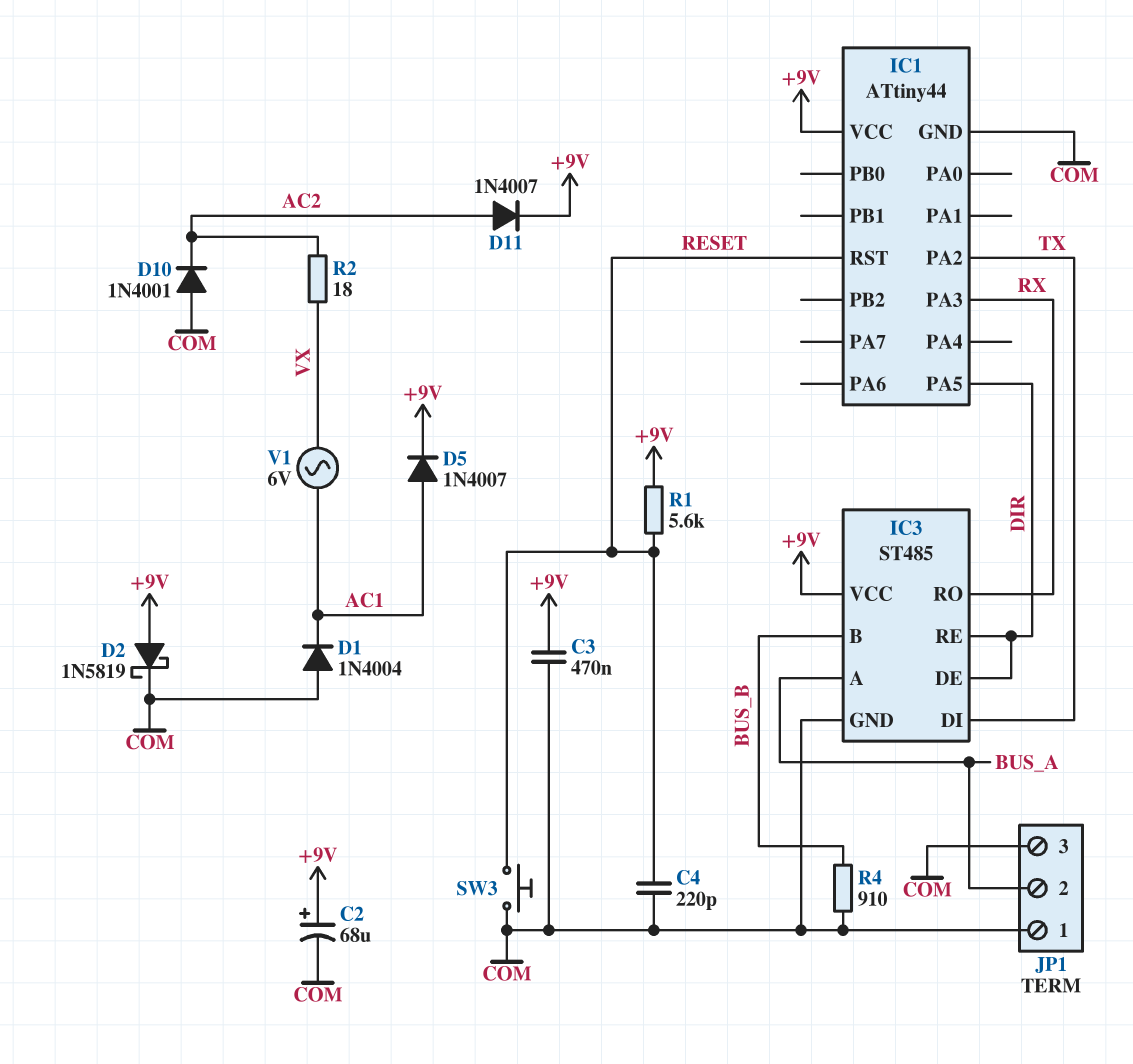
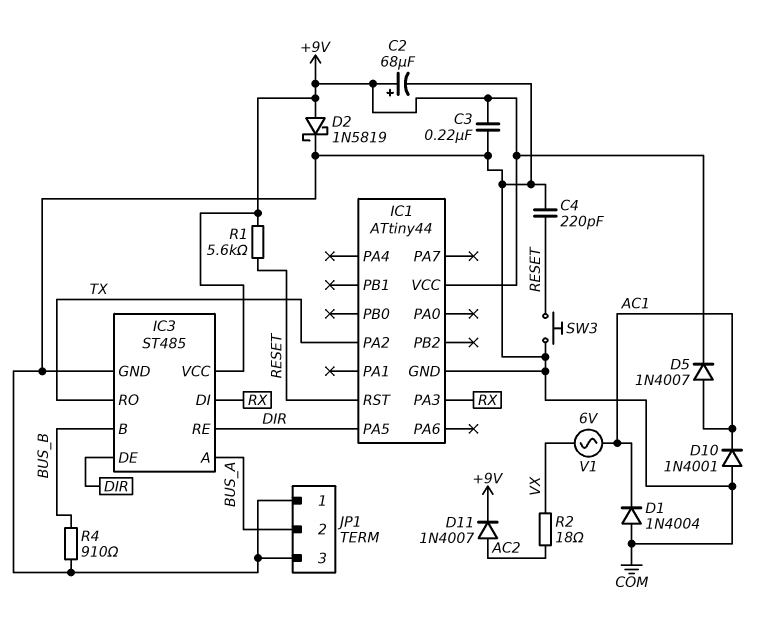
C3: 470nF (+9V, COM) -> 220nF (+9V, COM)
D10: diode 1N4001 (A COM, K AC2) -> diode 1N4001 (A COM, K AC1)
IC3 pin DI: TX -> RX
IC3 pin RO: RX -> TX

